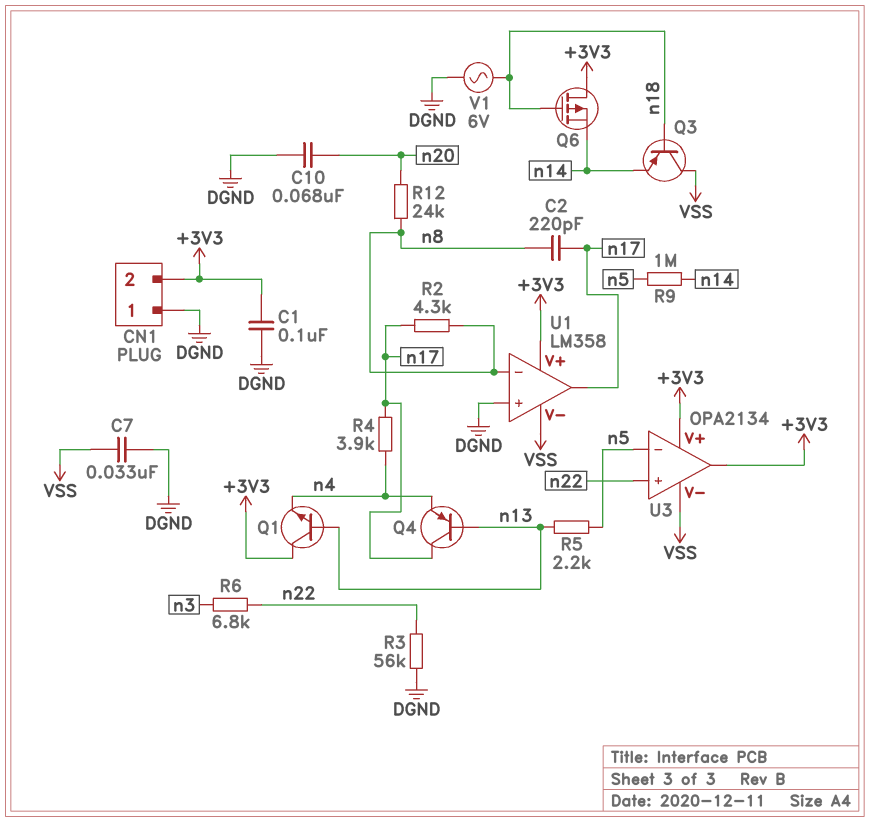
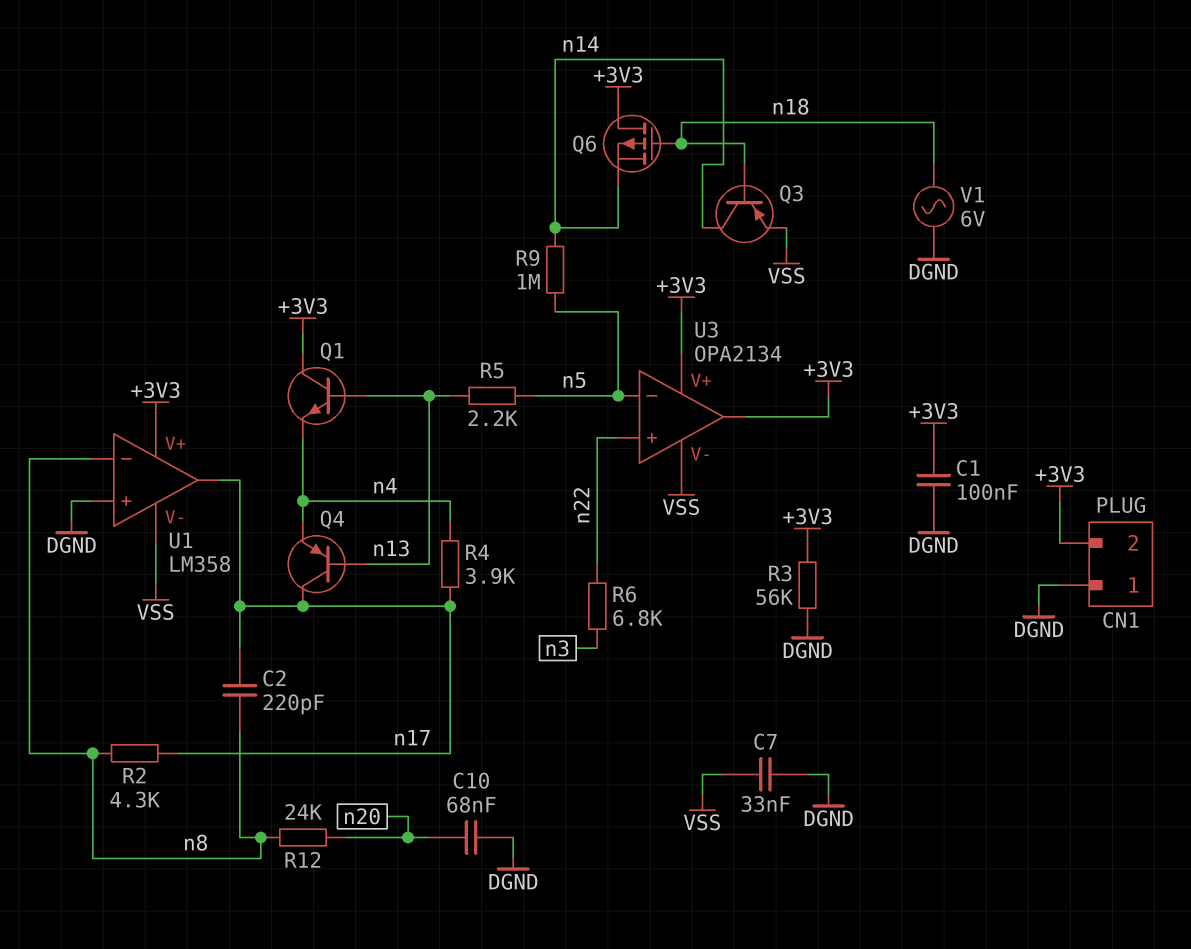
Q3: PNP (B n18, C VSS, E n14) -> PNP (B n18, C n14, E VSS)
R3: 56k (DGND, n22) -> 56k (+3V3, DGND)

